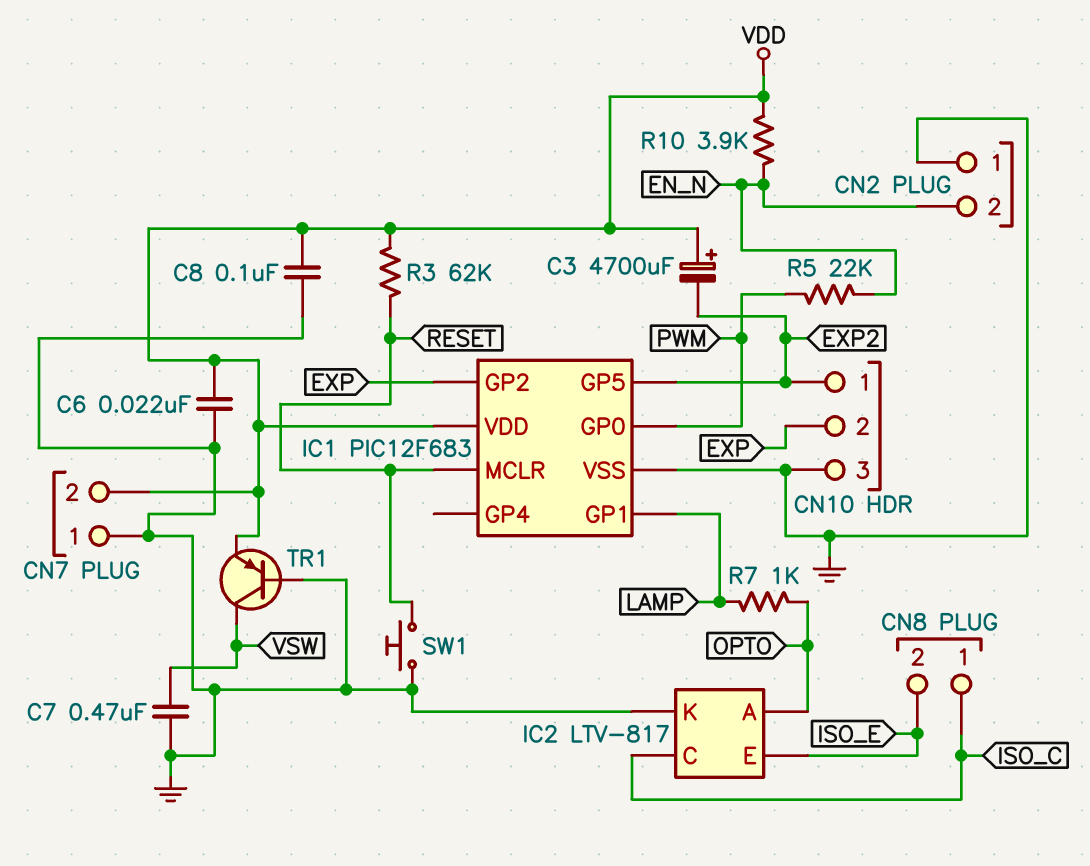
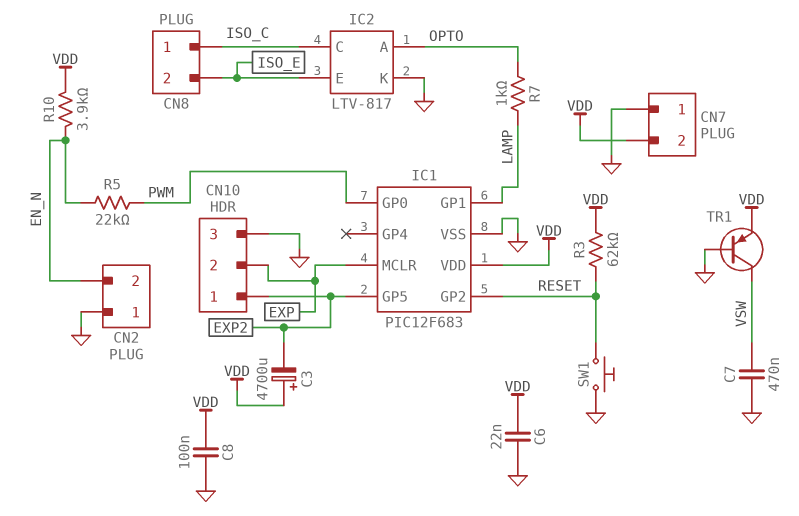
IC1 pin GP2: EXP -> RESET
IC1 pin MCLR: RESET -> EXP

